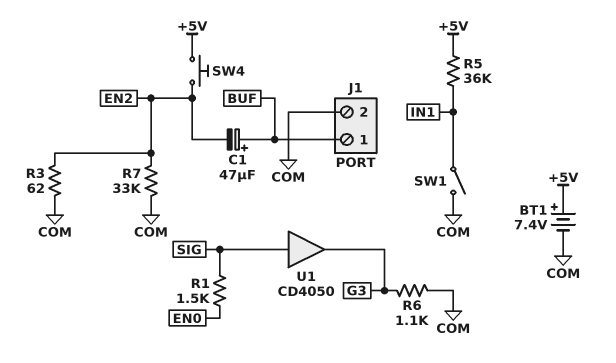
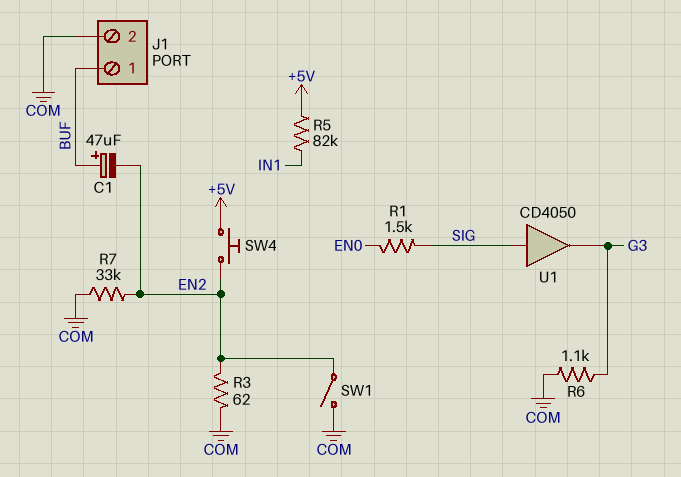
BT1: 7.4V (plus +5V, minus COM) -> none
R5: 36k (+5V, IN1) -> 82k (+5V, IN1)
SW1: switch (COM, IN1) -> switch (COM, EN2)

